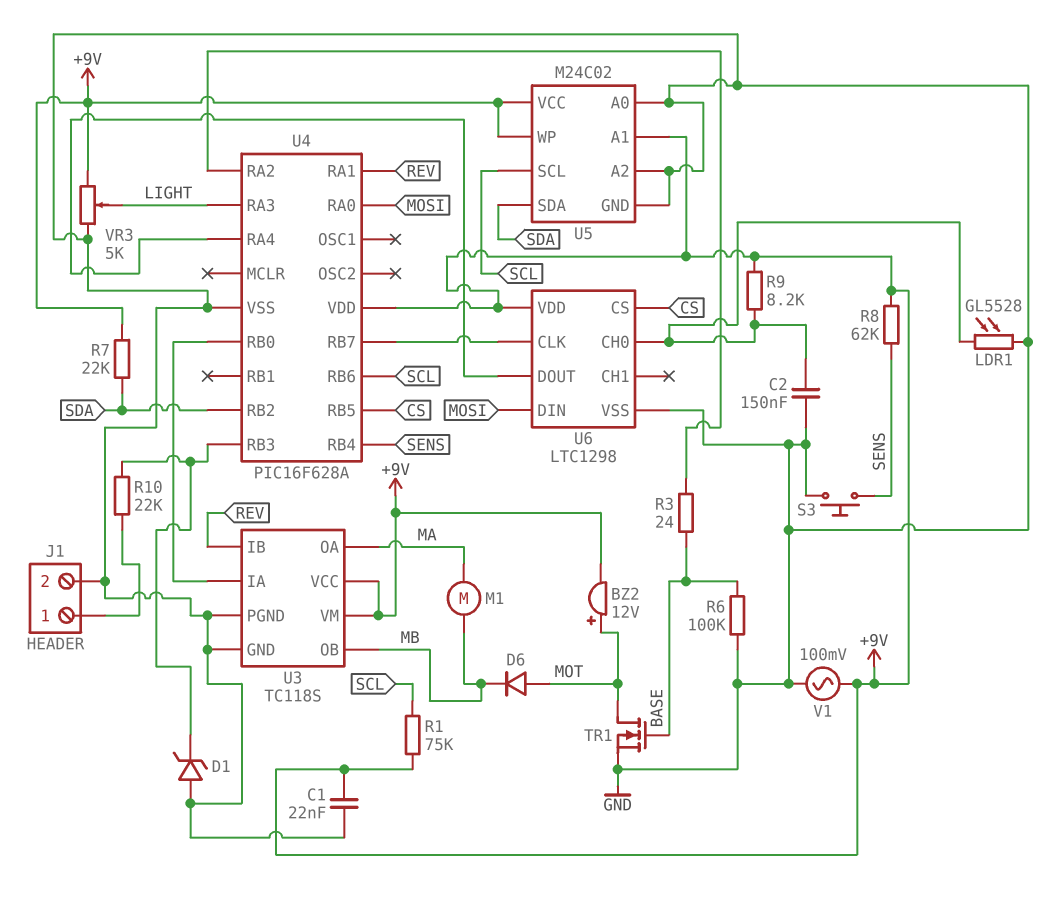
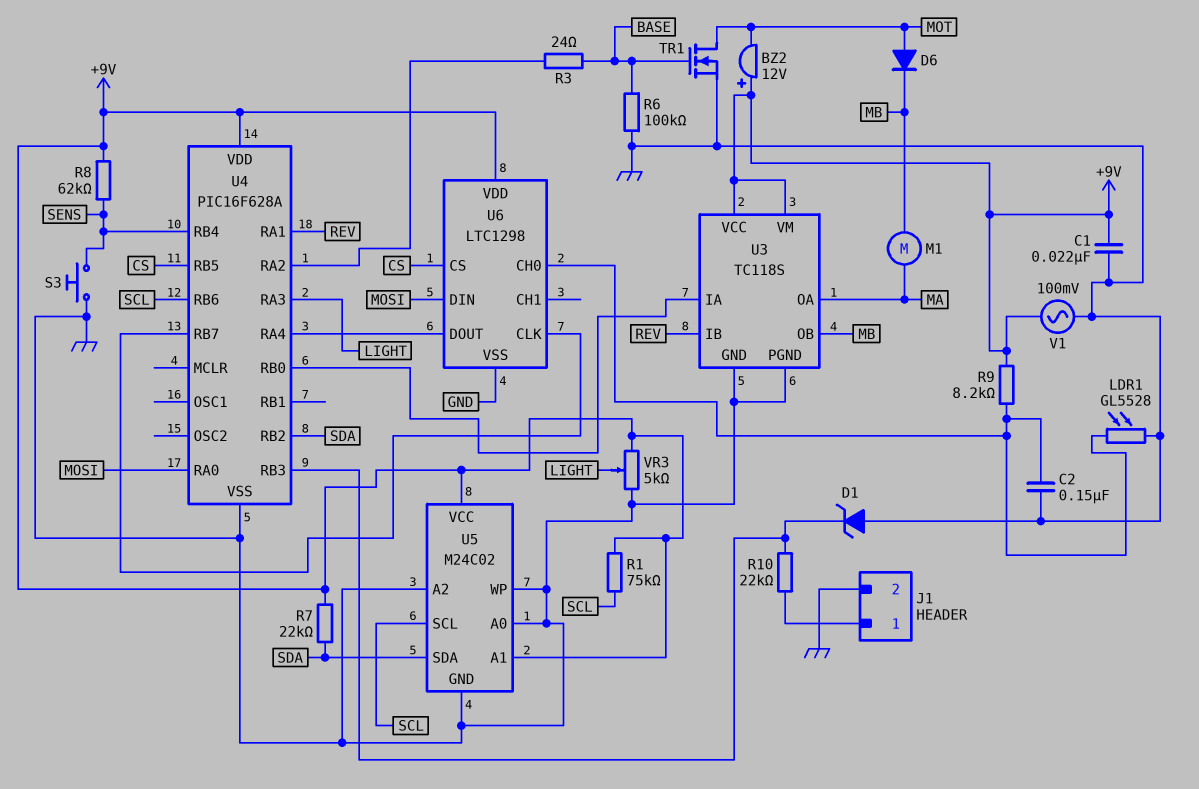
BZ2: buzzer 12V (plus MOT, minus +9V) -> buzzer 12V (plus +9V, minus MOT)
U5 pin WP: +9V -> GND

